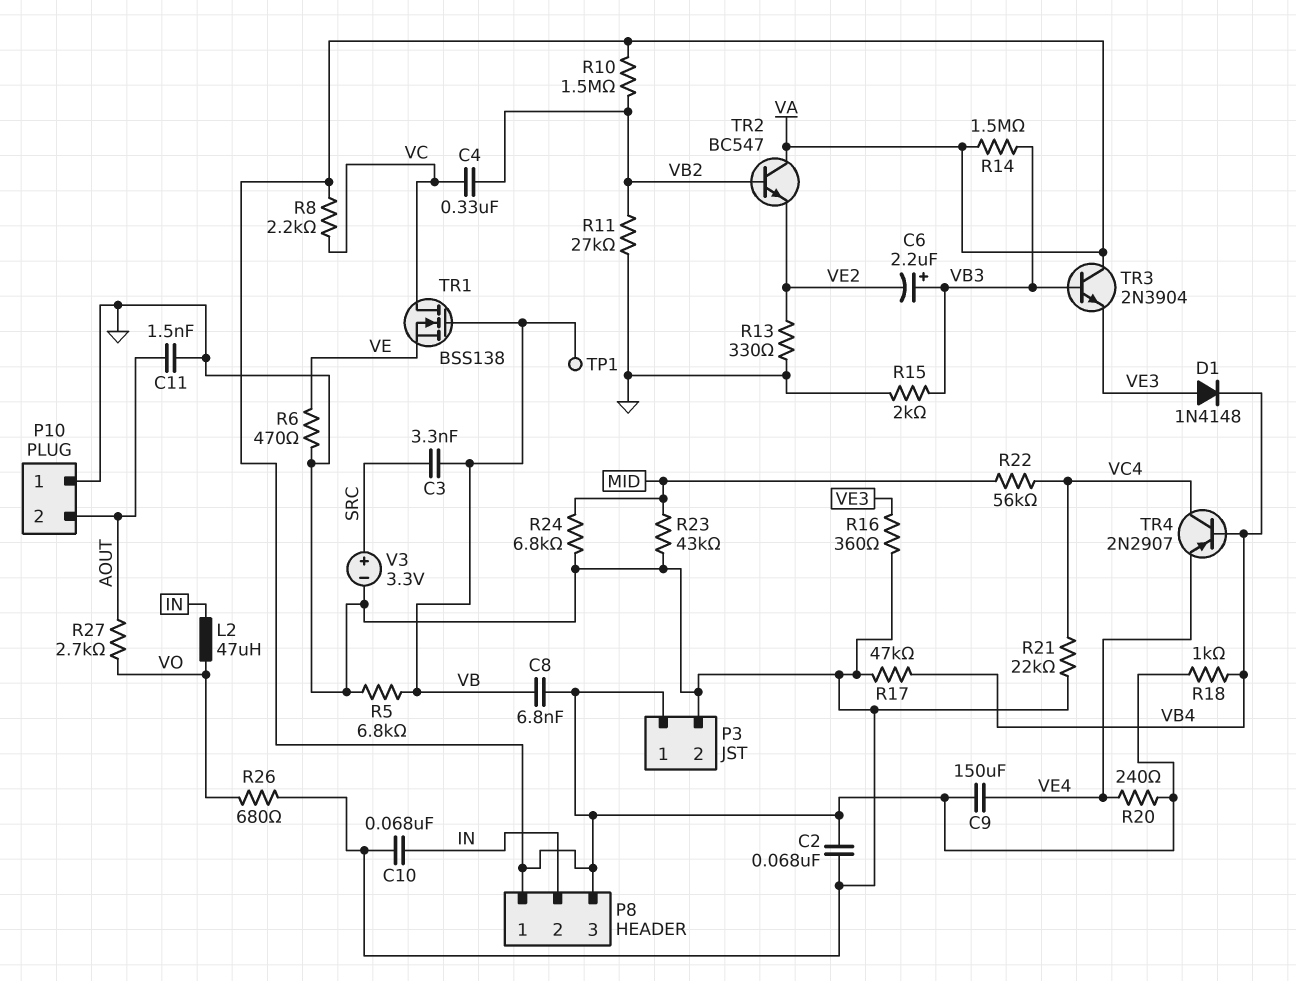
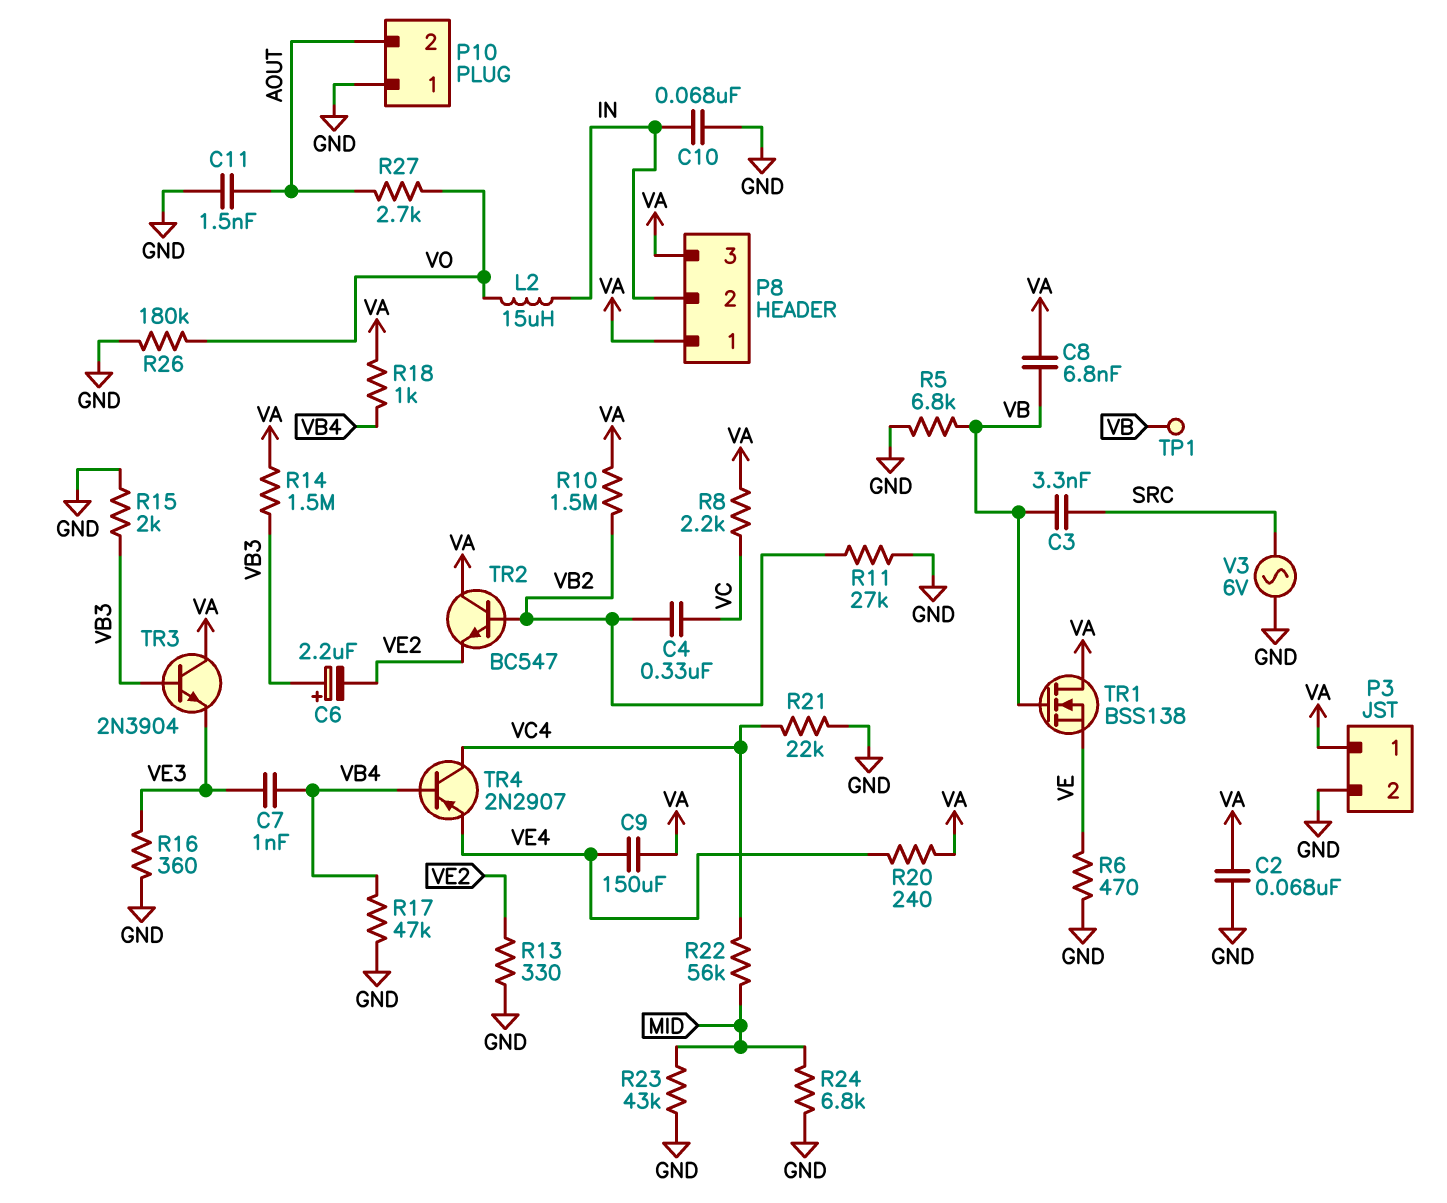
C7: none -> 1nF (VB4, VE3)
D1: diode 1N4148 (A VE3, K VB4) -> none
L2: 47uH (IN, VO) -> 15uH (IN, VO)
R26: 680 (GND, VO) -> 180k (GND, VO)
TR1: NMOS BSS138 (G VB, D VC, S VE) -> NMOS BSS138 (G VB, D VA, S VE)
V3: 3.3V (plus SRC, minus GND) -> AC 6V (GND, SRC)

